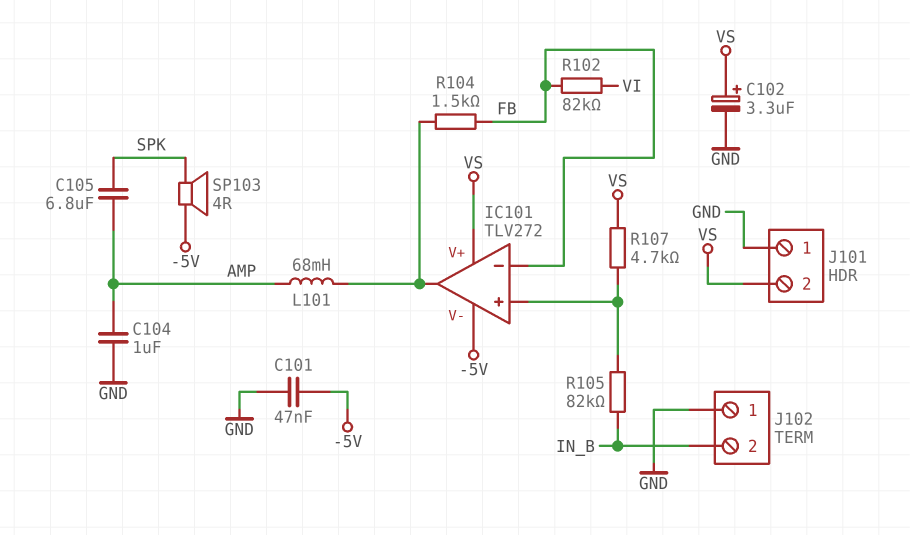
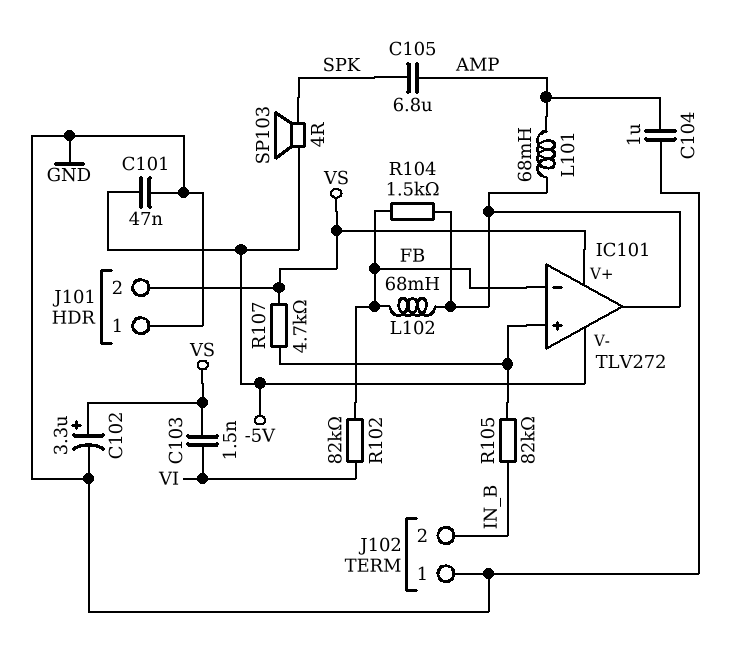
C103: none -> 1.5nF (VI, VS)
L102: none -> 68mH (FB, IC101/out)

